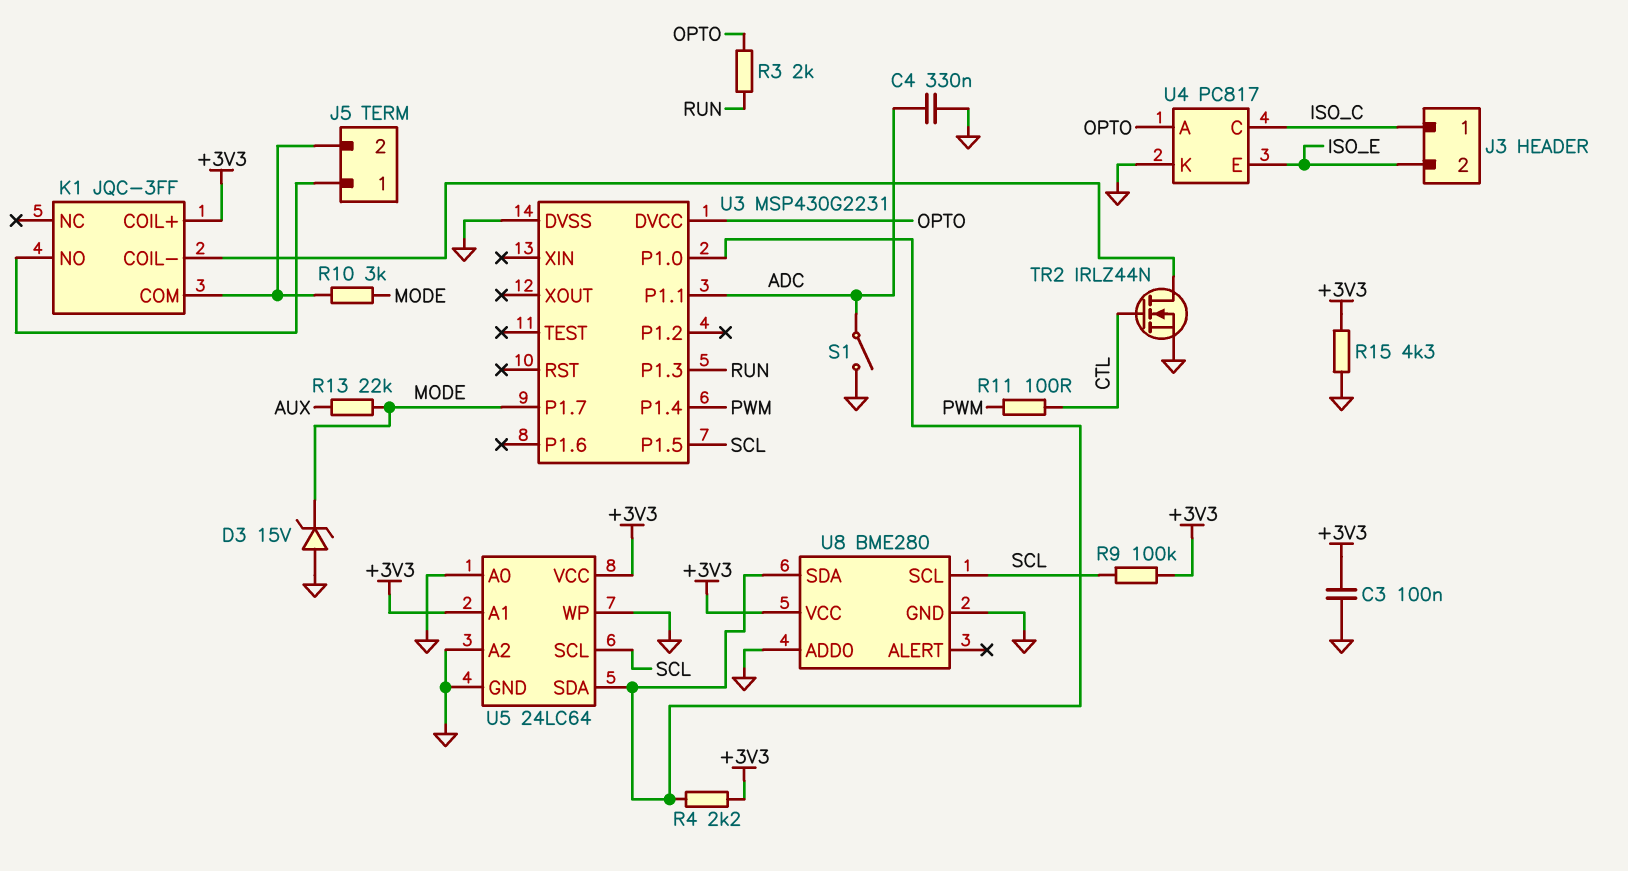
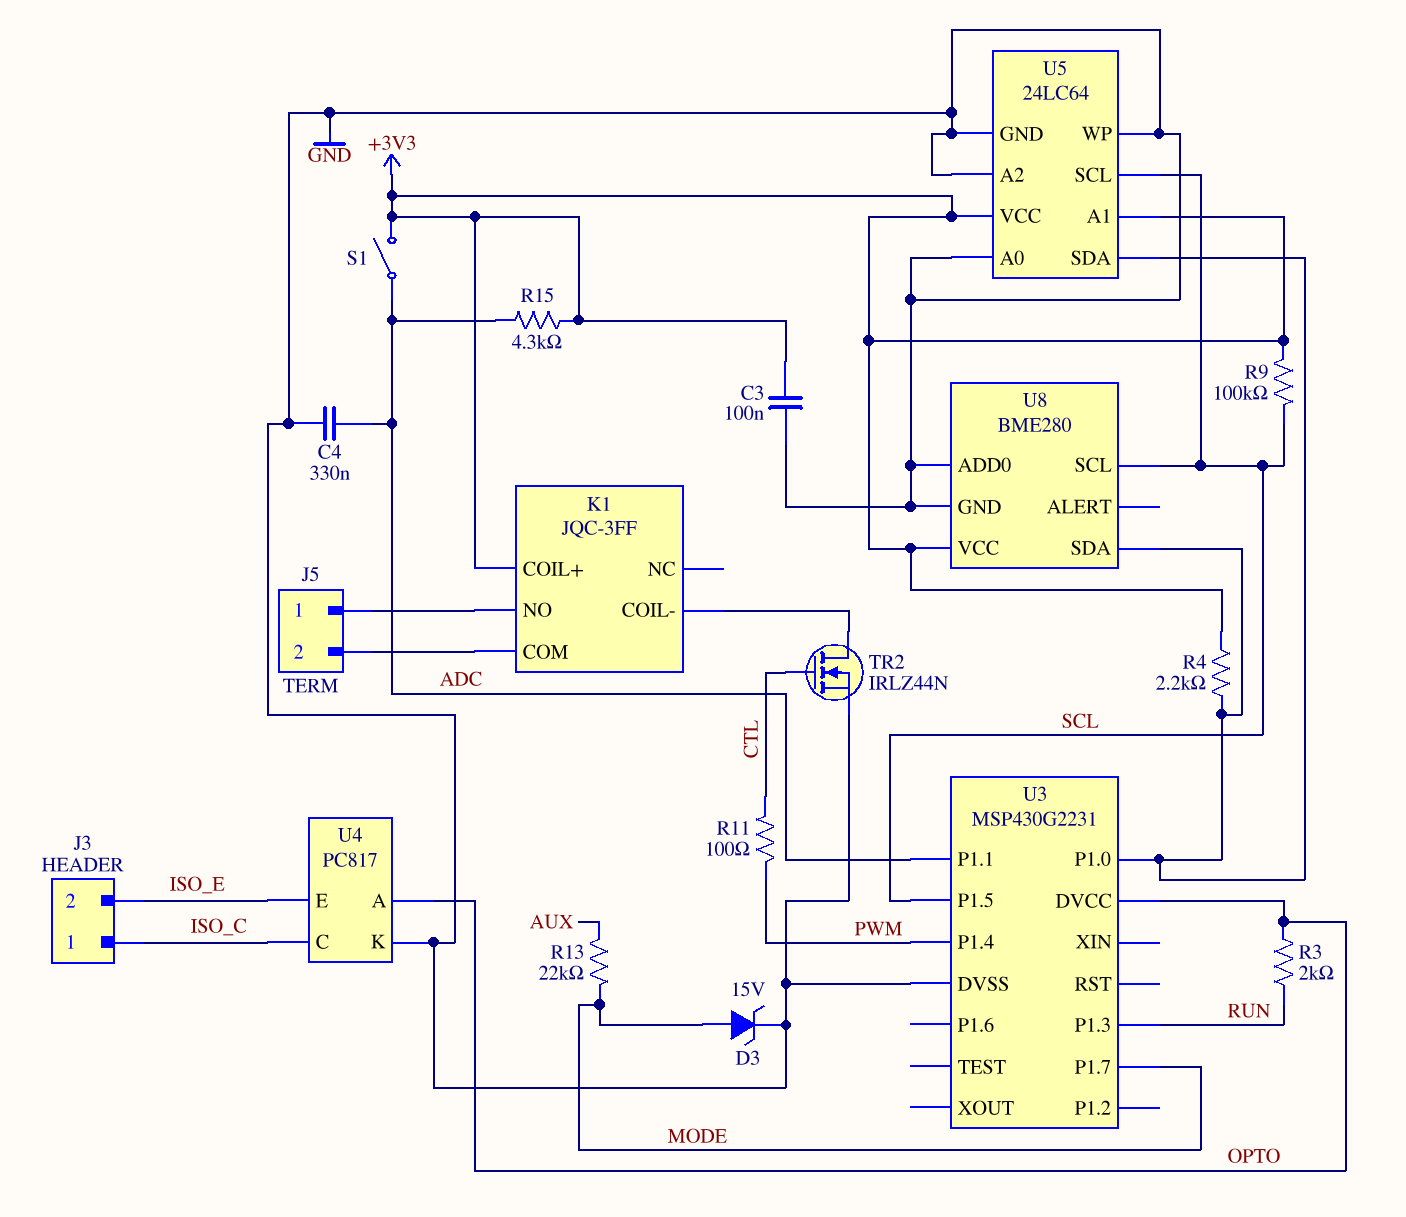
D3: zener 15V (A GND, K MODE) -> zener 15V (A MODE, K GND)
R10: 3k (J5/2, MODE) -> none
R15: 4.3k (+3V3, GND) -> 4.3k (+3V3, ADC)
S1: switch (ADC, GND) -> switch (+3V3, ADC)

